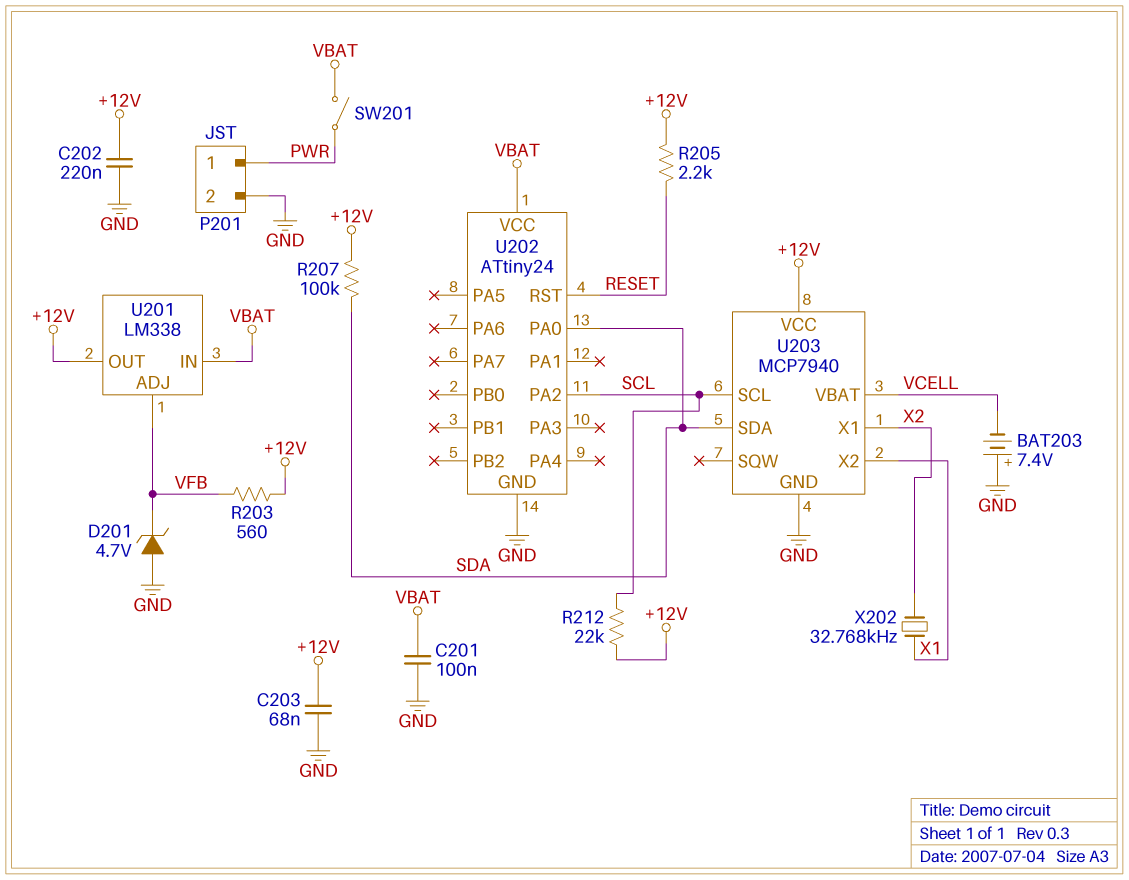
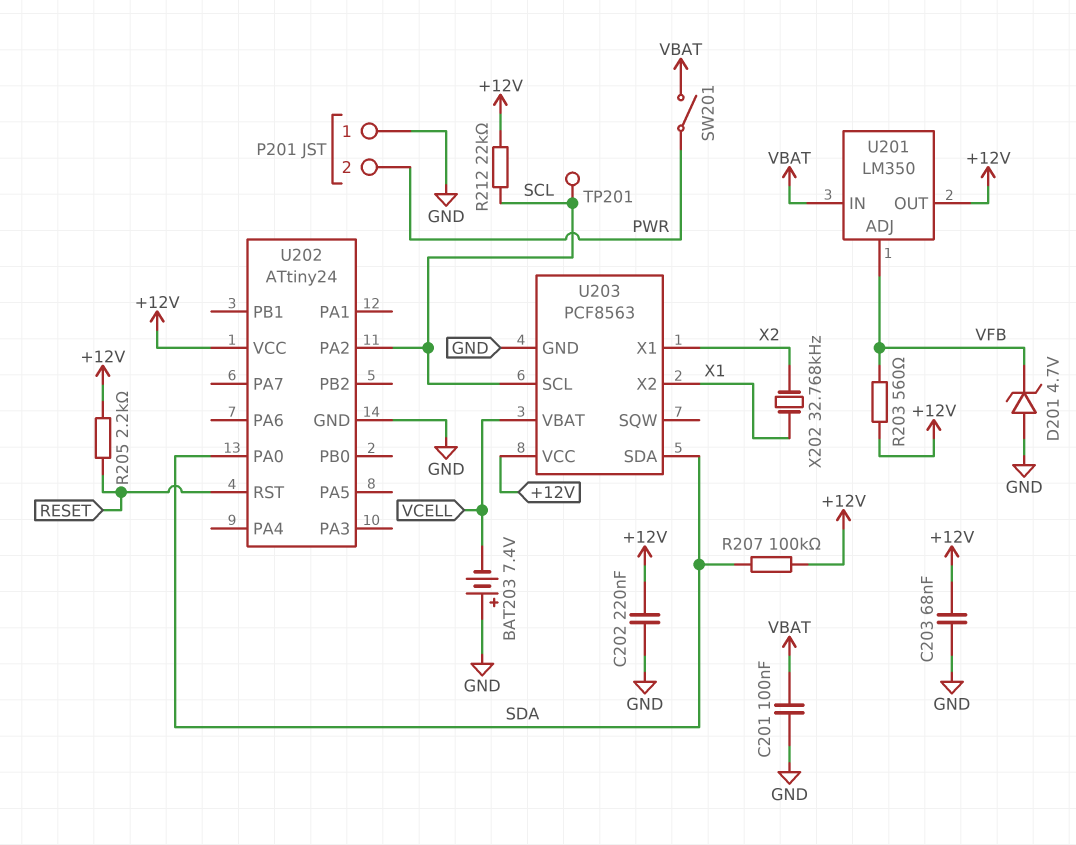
P201 pin 1: PWR -> GND
P201 pin 2: GND -> PWR
TP201: none -> test point (SCL)
U201: LM338 -> LM350
U202 pin VCC: VBAT -> +12V
U203: MCP7940 -> PCF8563

